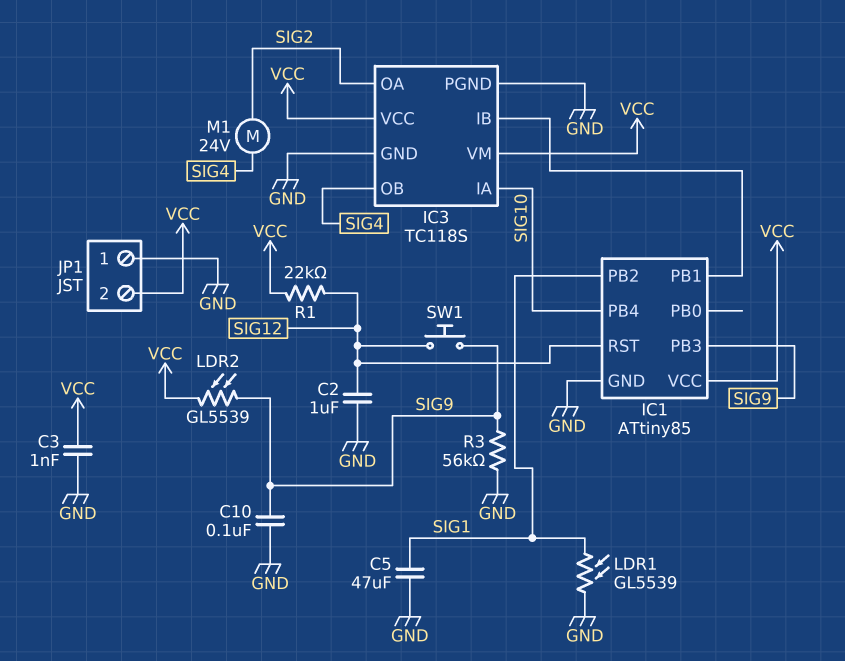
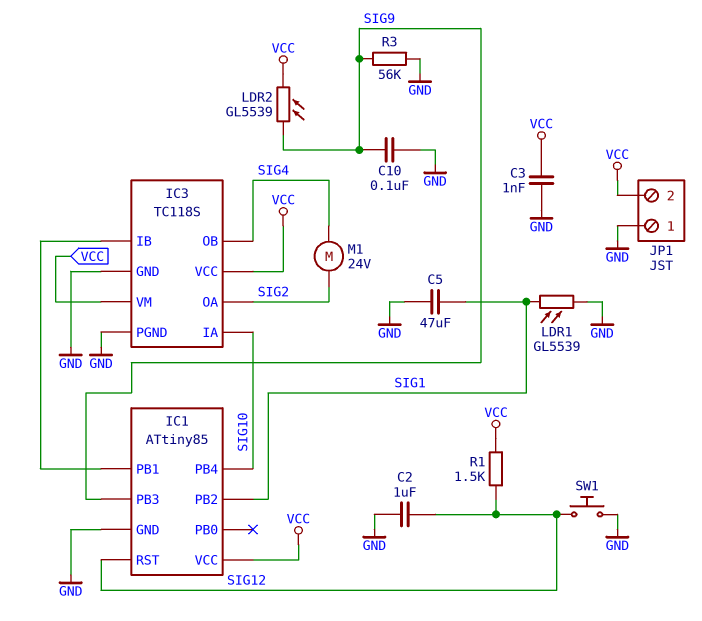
R1: 22k (SIG12, VCC) -> 1.5k (SIG12, VCC)
SW1: button (SIG9, SIG12) -> button (GND, SIG12)

